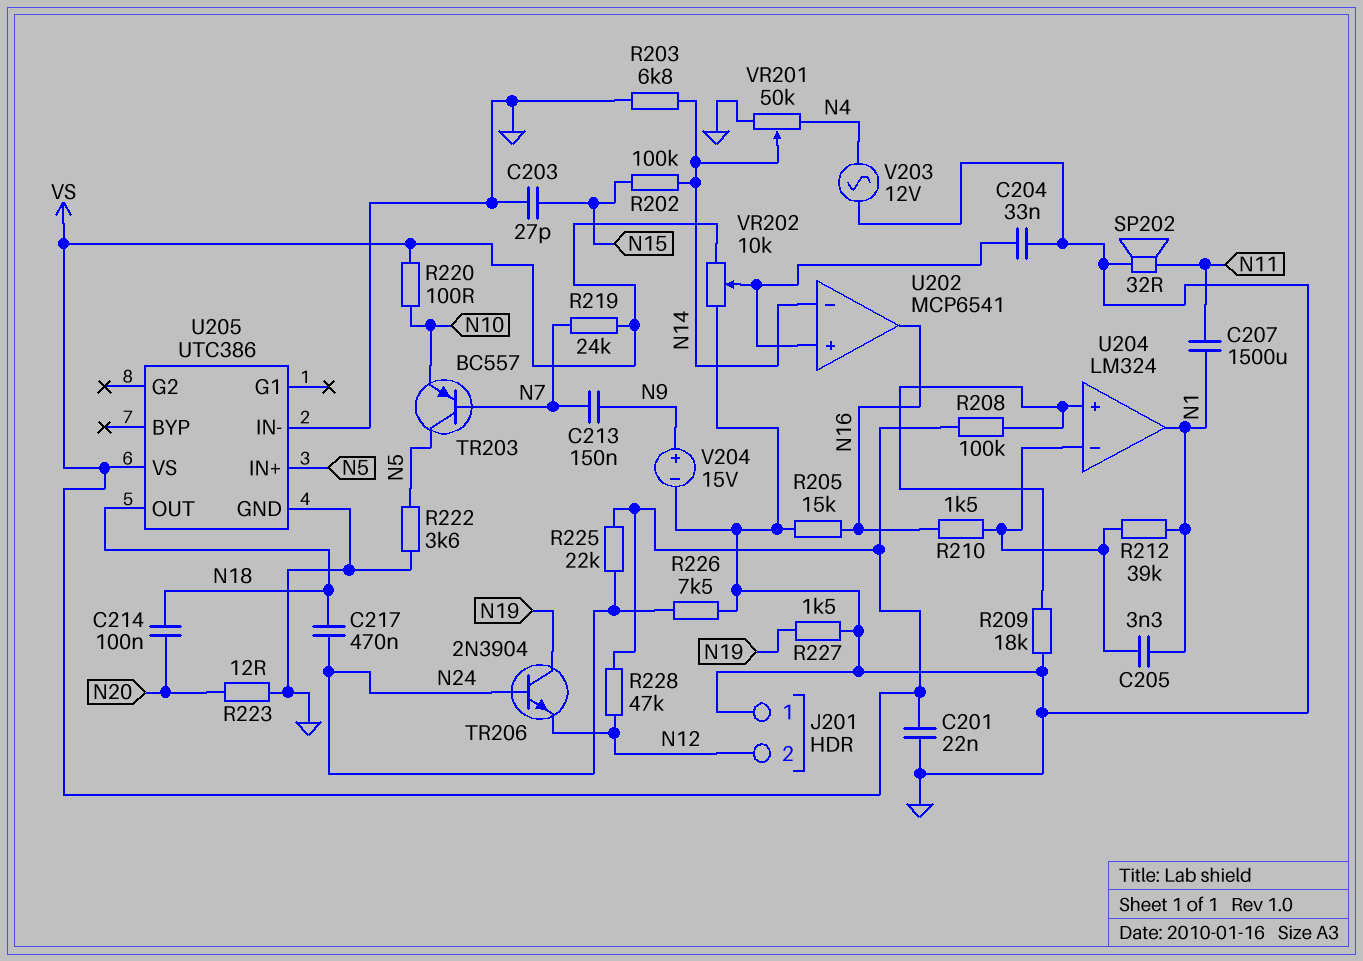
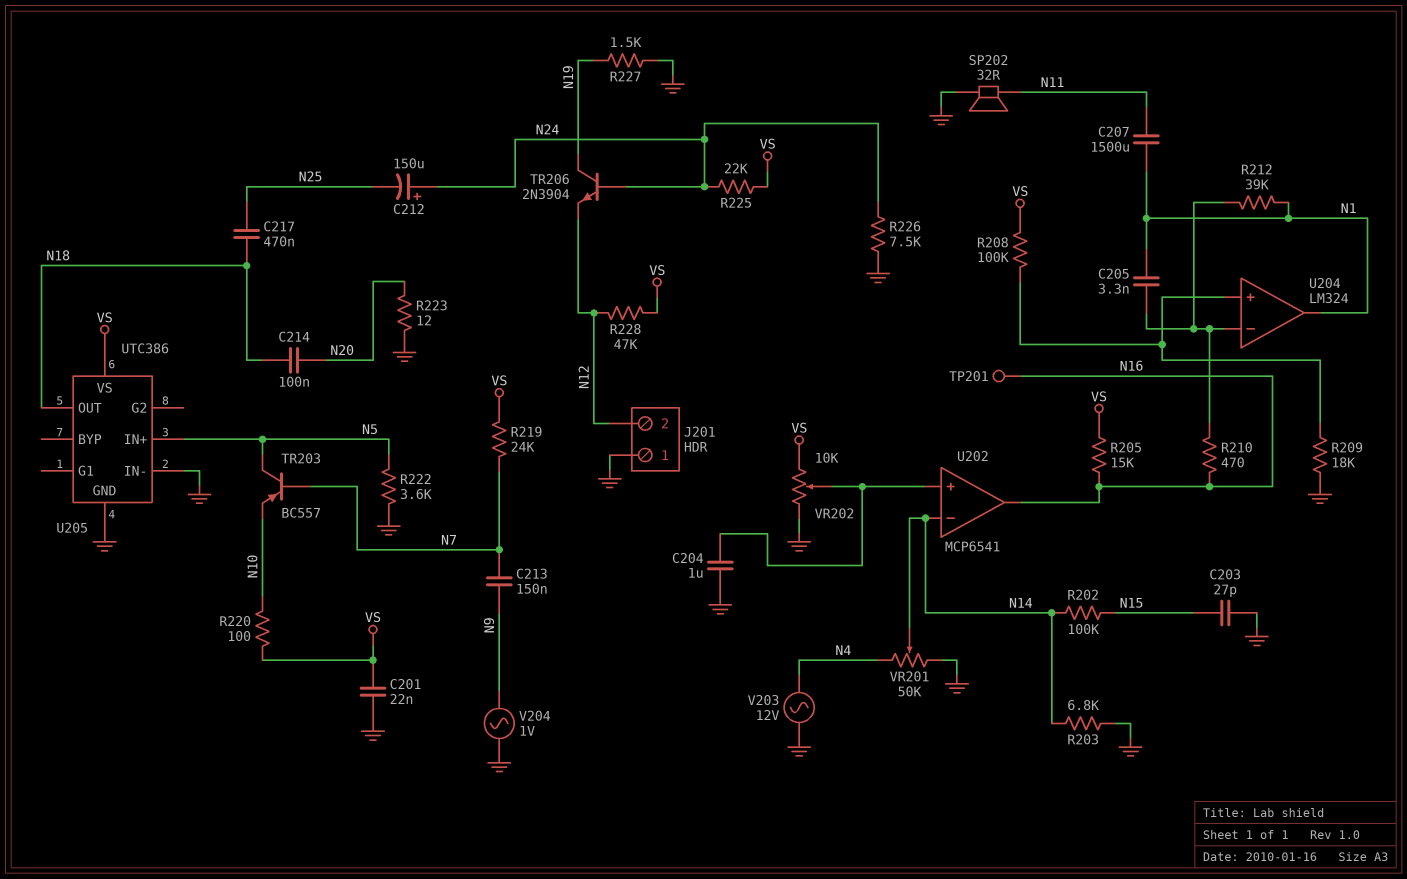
C204: 33nF (GND, U202/in+) -> 1uF (GND, U202/in+)
C212: none -> 150uF (plus N24, minus N25)
C217: 470nF (N18, N24) -> 470nF (N18, N25)
R205: 15k (GND, N16) -> 15k (N16, VS)
R210: 1.5k (N16, U204/in-) -> 470 (N16, U204/in-)
TP201: none -> test point (N16)
V204: 15V (plus N9, minus GND) -> AC 1V (GND, N9)

